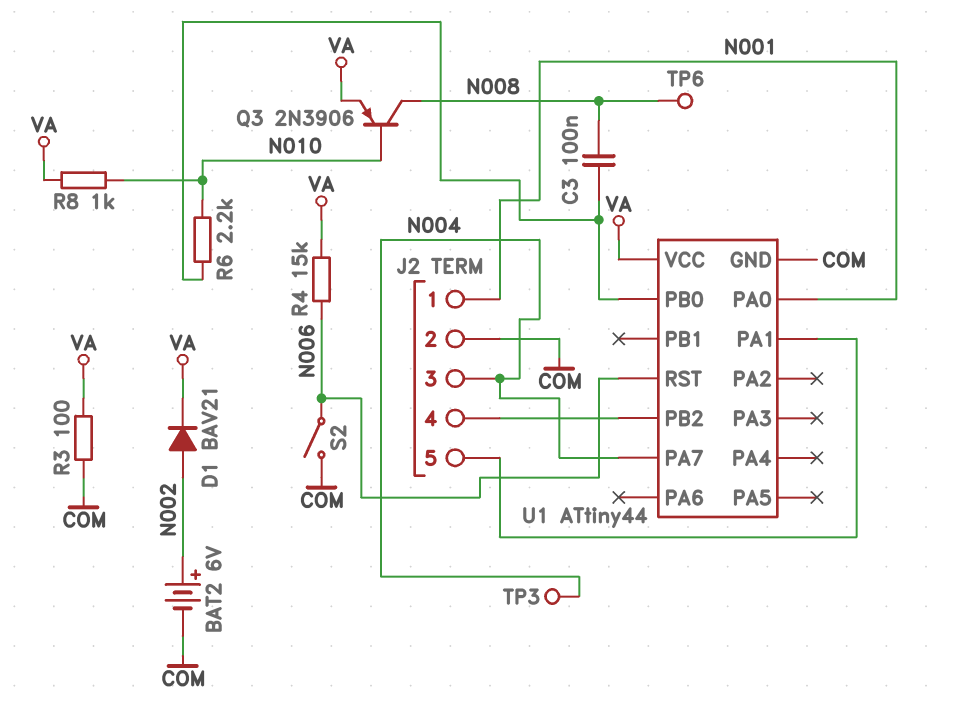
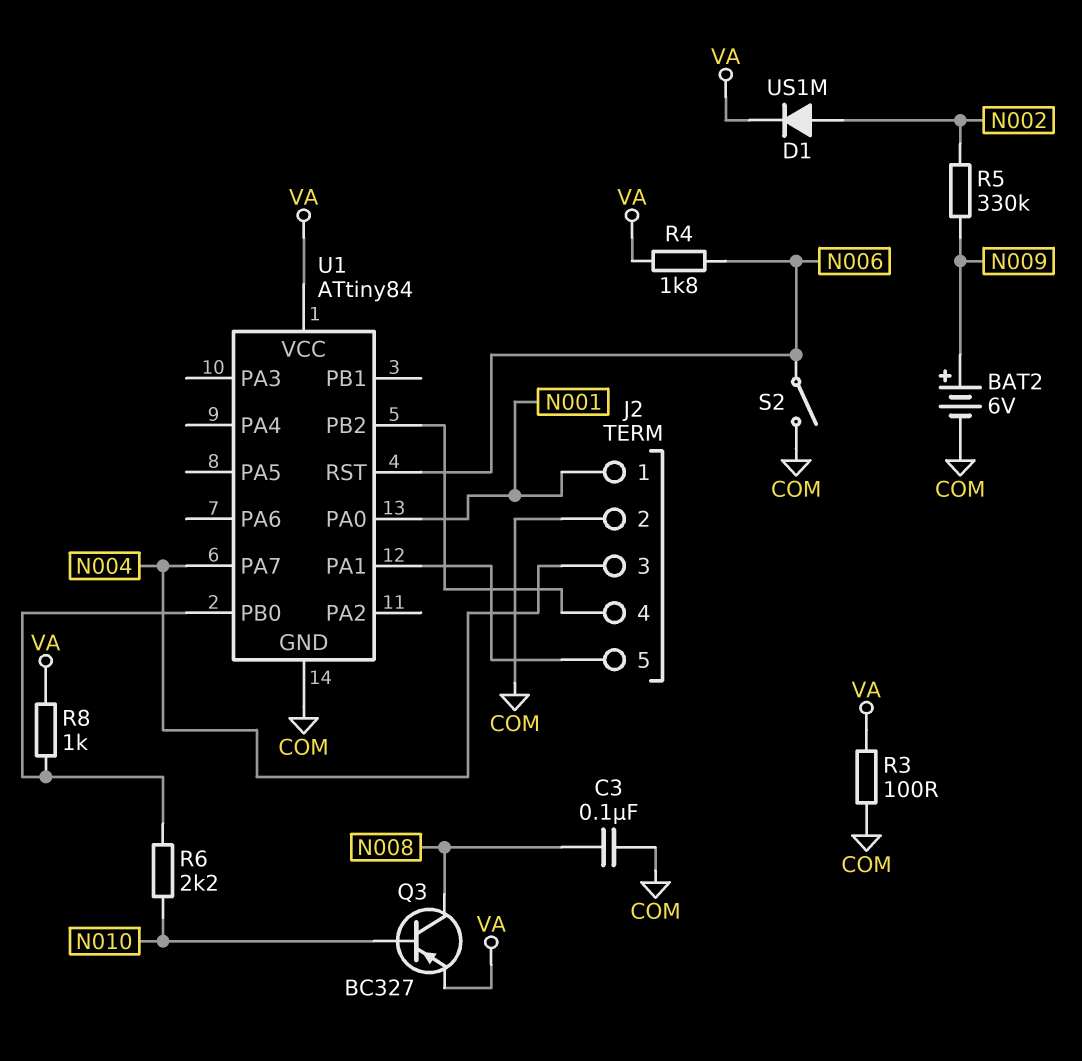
BAT2: 6V (plus N002, minus COM) -> 6V (plus N009, minus COM)
C3: 100nF (N008, U1/PB0) -> 100nF (COM, N008)
D1: diode BAV21 (A N002, K VA) -> diode US1M (A N002, K VA)
Q3: PNP 2N3906 (B N010, C N008, E VA) -> PNP BC327 (B N010, C N008, E VA)
R4: 15k (N006, VA) -> 1.8k (N006, VA)
R5: none -> 330k (N002, N009)
R8: 1k (N010, VA) -> 1k (U1/PB0, VA)
TP3: test point (N004) -> none
TP6: test point (N008) -> none
U1: ATtiny44 -> ATtiny84

